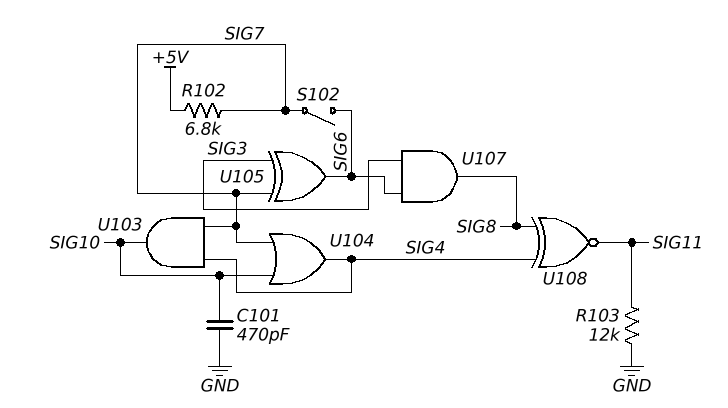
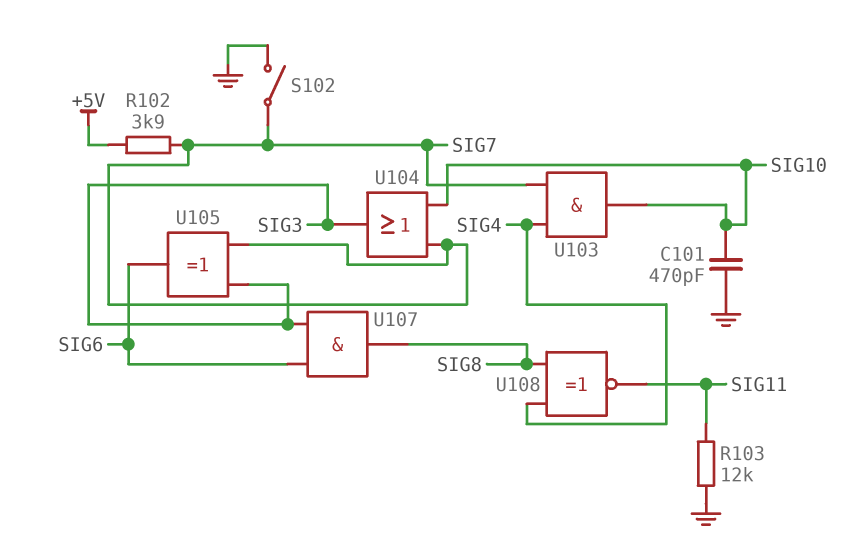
R102: 6.8k (+5V, SIG7) -> 3.9k (+5V, SIG7)
S102: switch (SIG6, SIG7) -> switch (GND, SIG7)
U104: OR (in SIG7, in SIG10, out SIG4) -> OR (in SIG7, in SIG10, out SIG3)

